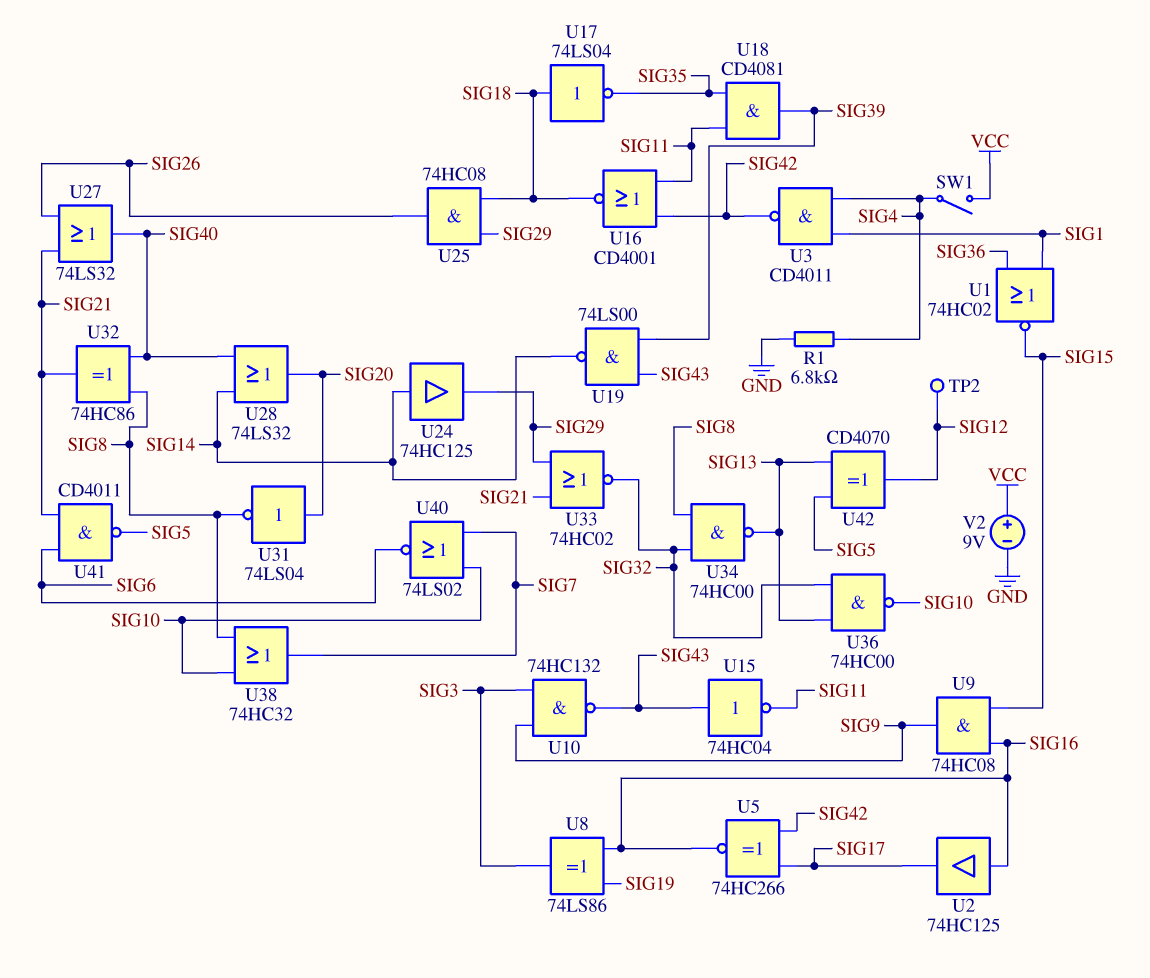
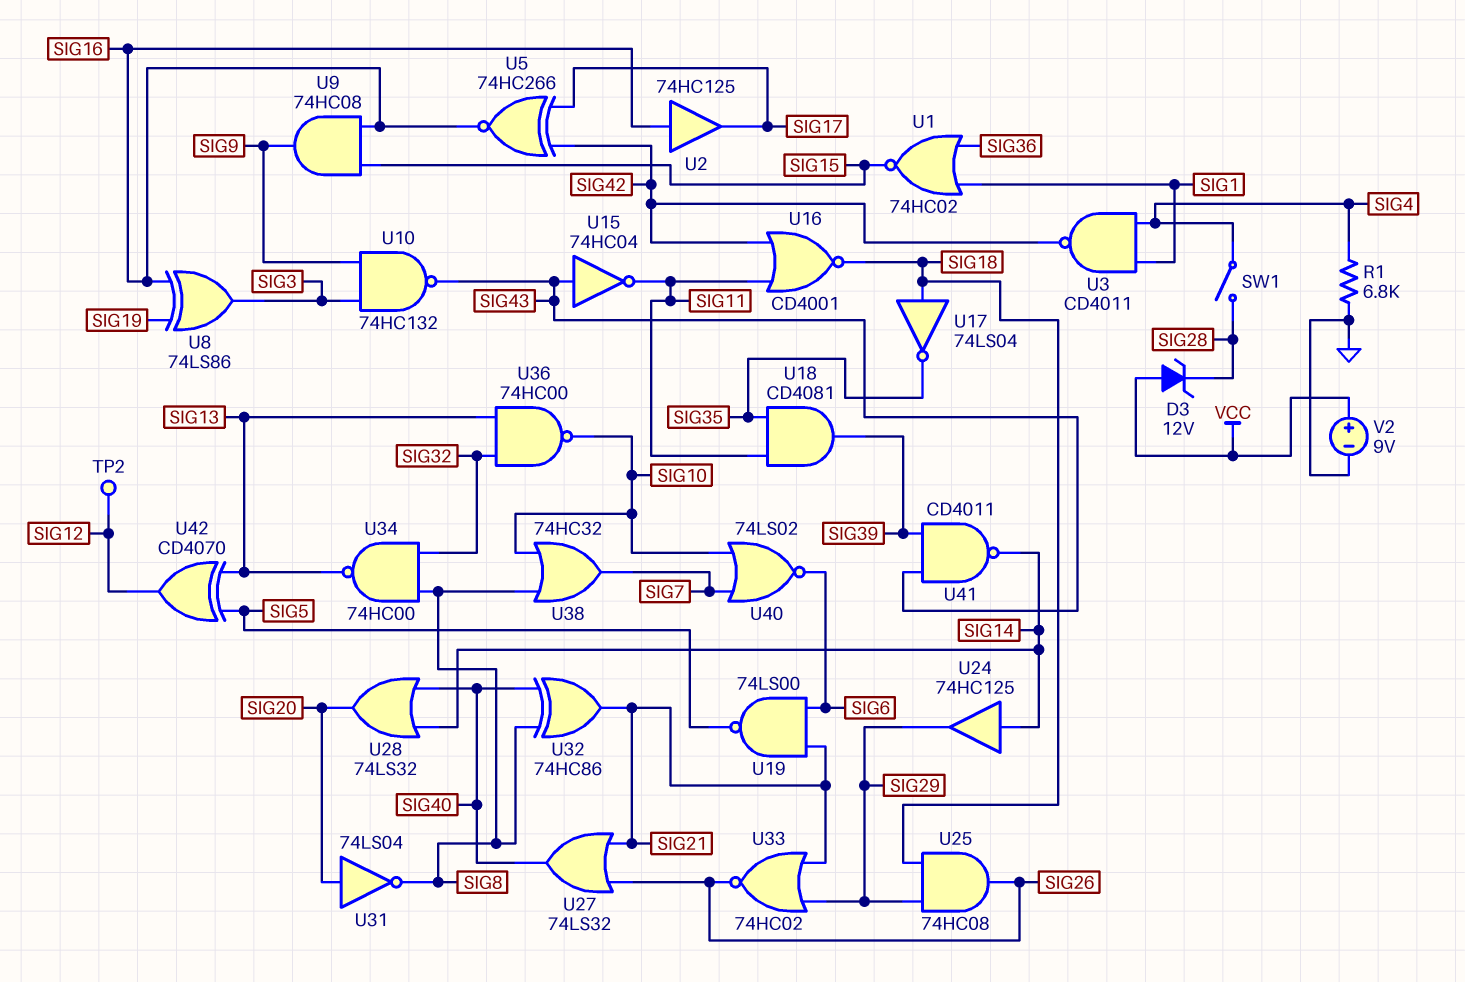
D3: none -> zener 12V (A VCC, K SIG28)
SW1: switch (SIG4, VCC) -> switch (SIG4, SIG28)
U19: NAND 74LS00 (in SIG39, in SIG43, out SIG14) -> NAND 74LS00 (in SIG6, in SIG21, out SIG5)
U33: NOR 74HC02 (in SIG21, in SIG29, out SIG32) -> NOR 74HC02 (in SIG21, in SIG29, out SIG26)
U41: NAND CD4011 (in SIG6, in SIG21, out SIG5) -> NAND CD4011 (in SIG39, in SIG43, out SIG14)

